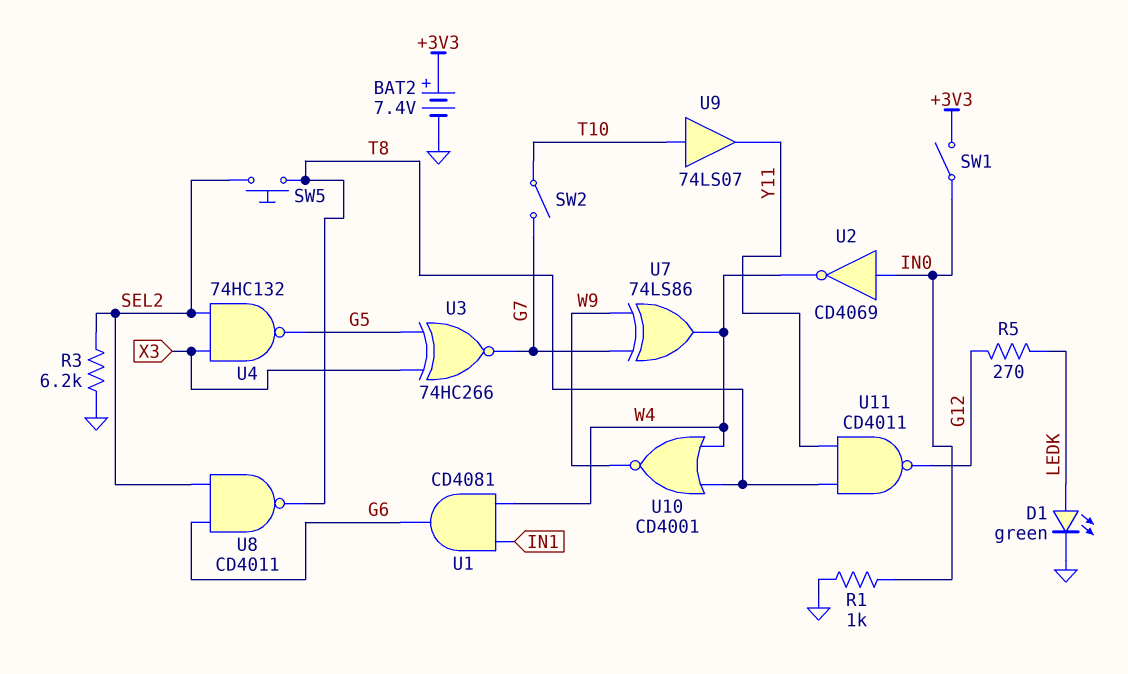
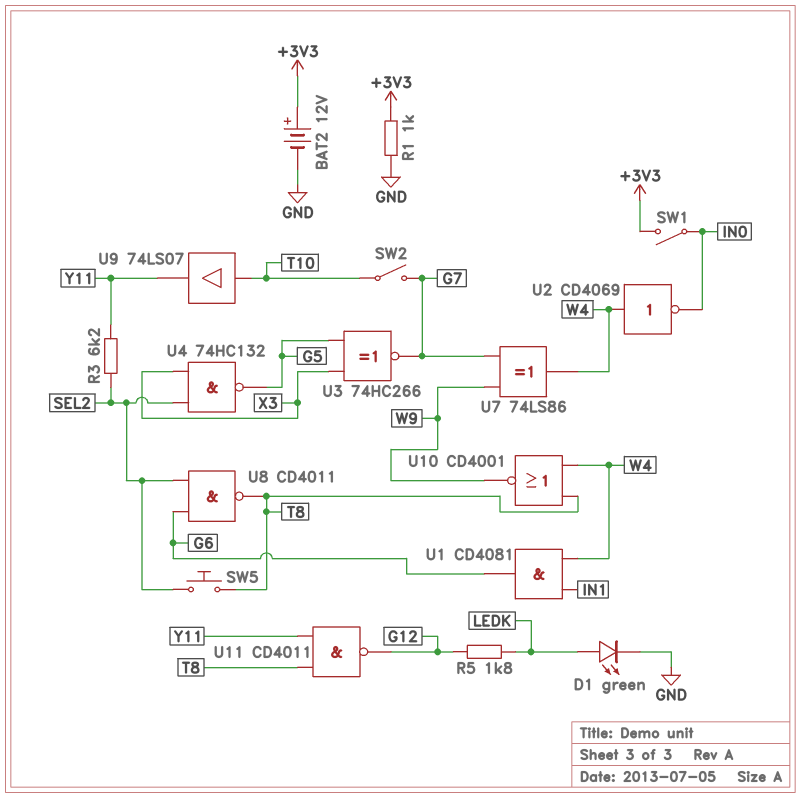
BAT2: 7.4V (plus +3V3, minus GND) -> 12V (plus +3V3, minus GND)
R1: 1k (GND, IN0) -> 1k (+3V3, GND)
R3: 6.2k (GND, SEL2) -> 6.2k (SEL2, Y11)
R5: 270 (G12, LEDK) -> 1.8k (G12, LEDK)
U2: NOT CD4069 (in IN0, out W4) -> NOT CD4069 (in W4, out IN0)

